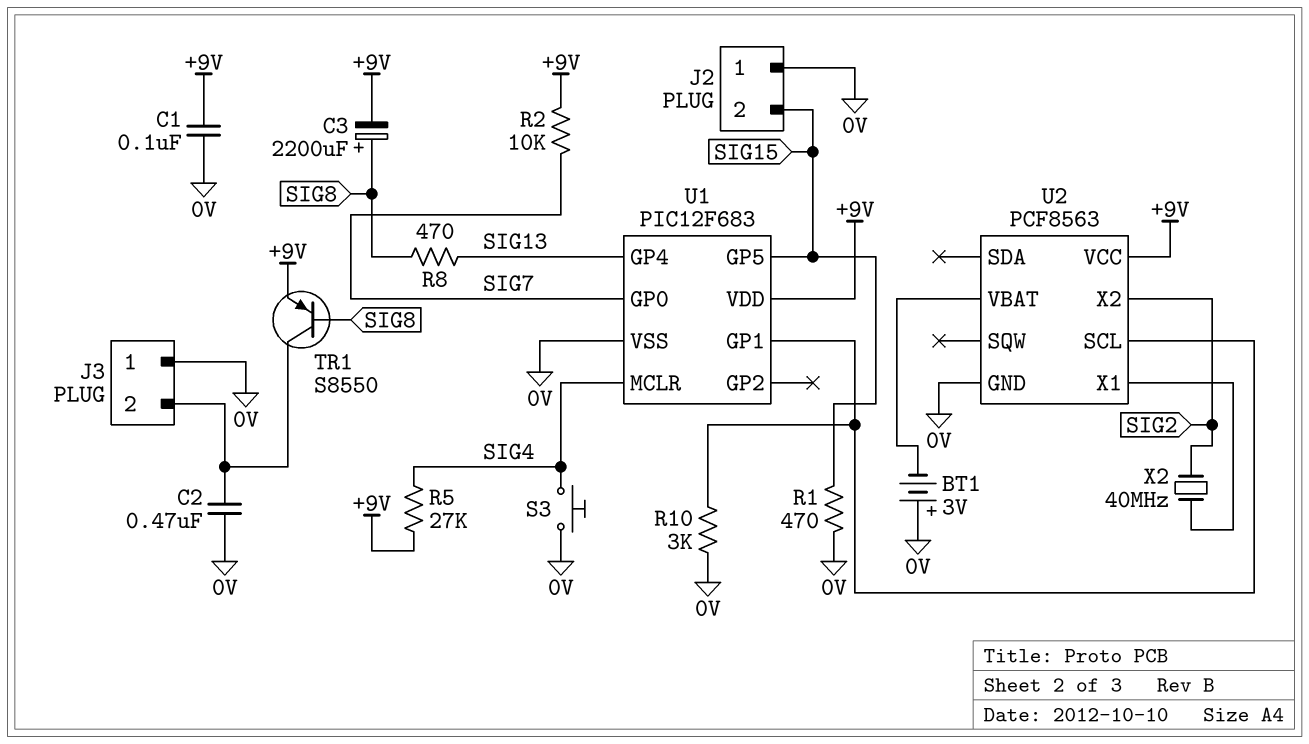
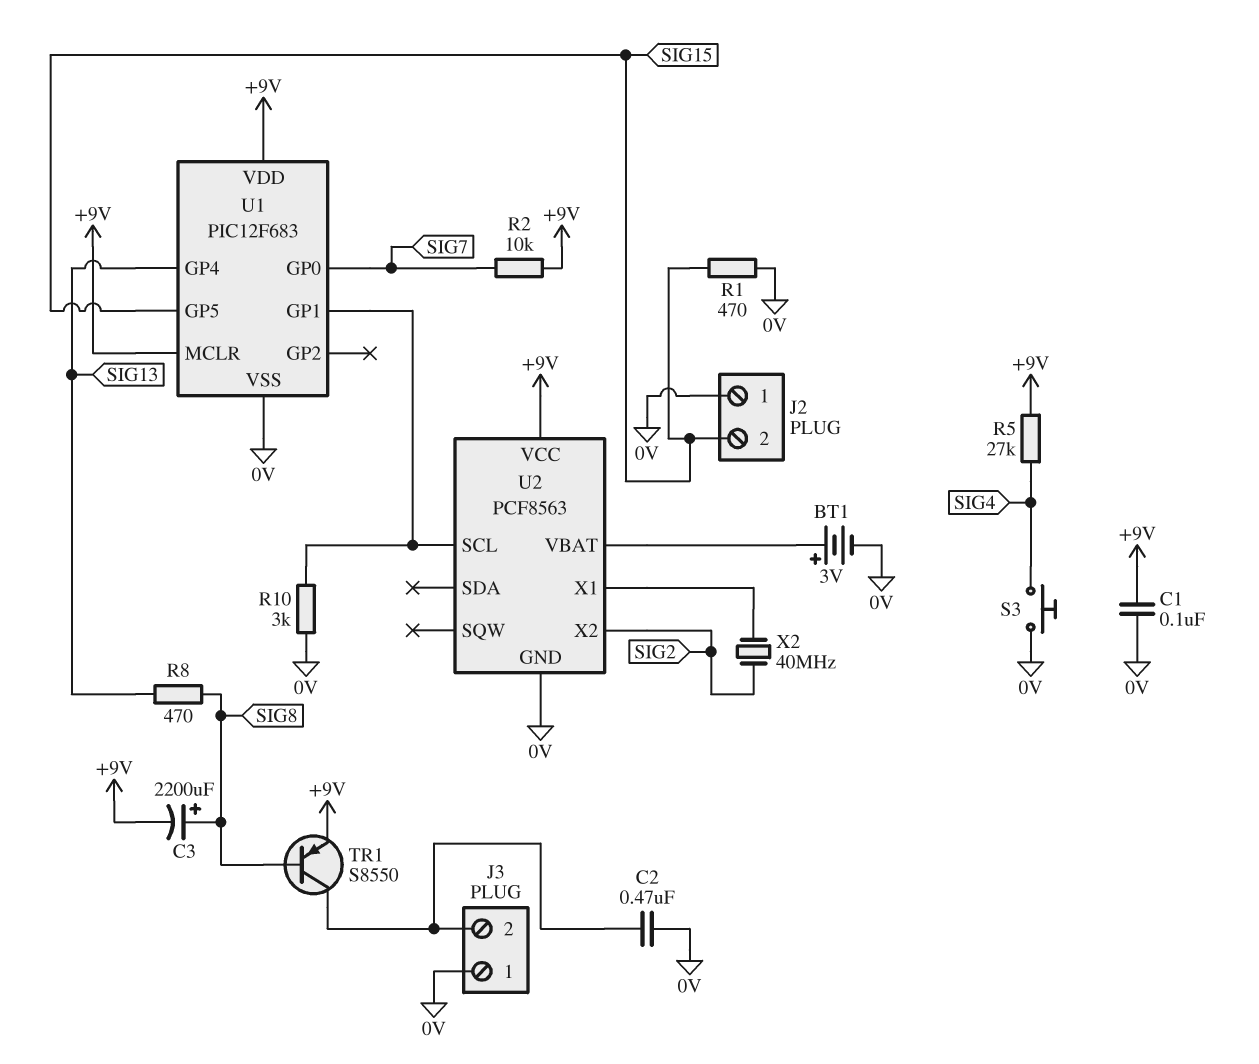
BT1: 3V (plus 0V, minus U2/VBAT) -> 3V (plus U2/VBAT, minus 0V)
U1 pin MCLR: SIG4 -> +9V

